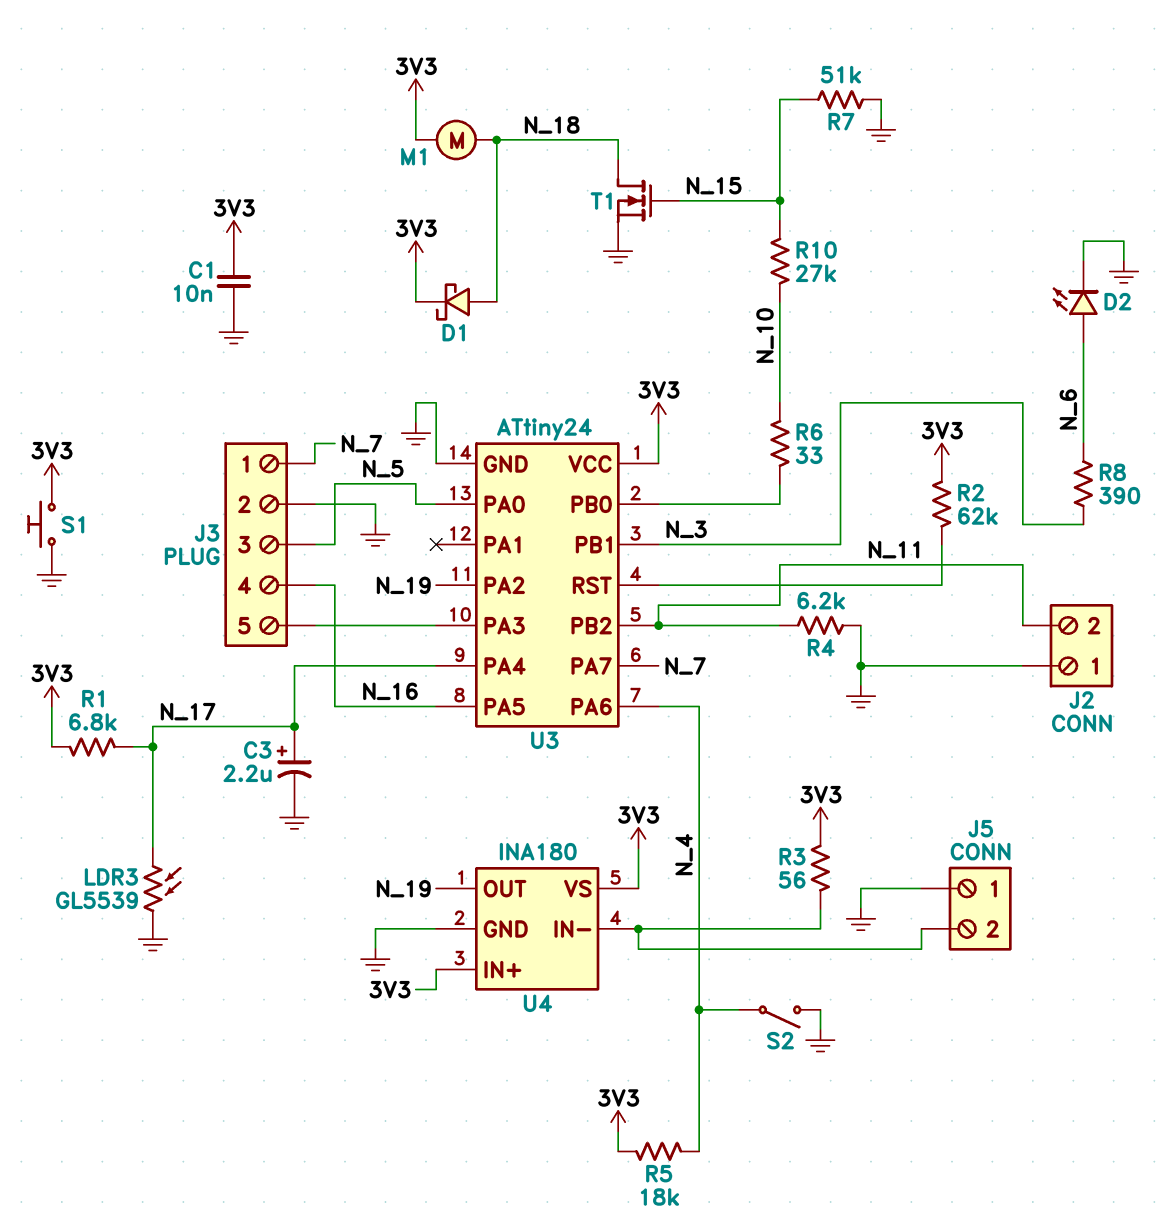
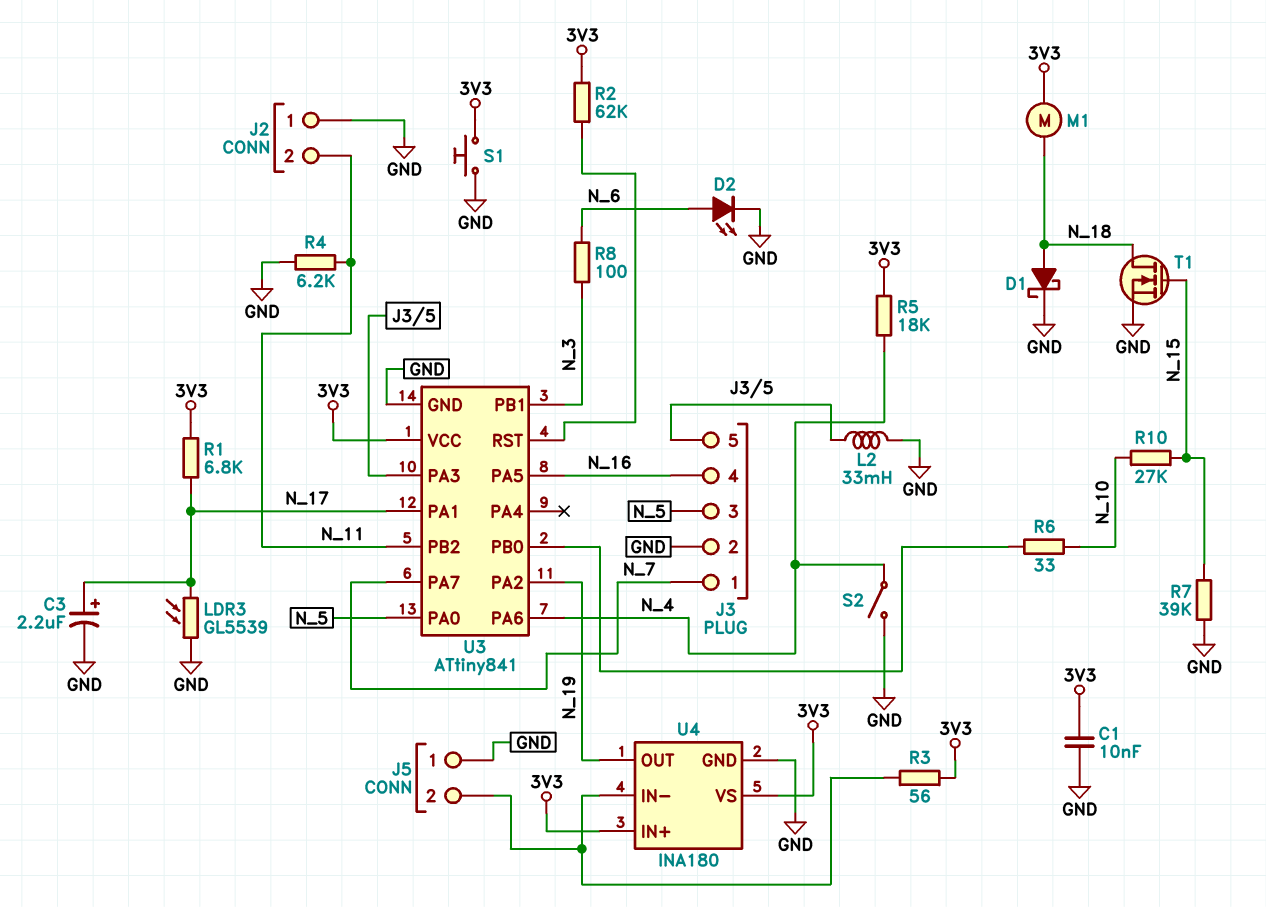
D1: schottky (A N_18, K 3V3) -> schottky (A N_18, K GND)
L2: none -> 33mH (GND, J3/5)
R7: 51k (GND, N_15) -> 39k (GND, N_15)
R8: 390 (N_3, N_6) -> 100 (N_3, N_6)
U3: ATtiny24 -> ATtiny841
U3 pin PA1: none -> N_17
U3 pin PA4: N_17 -> none

